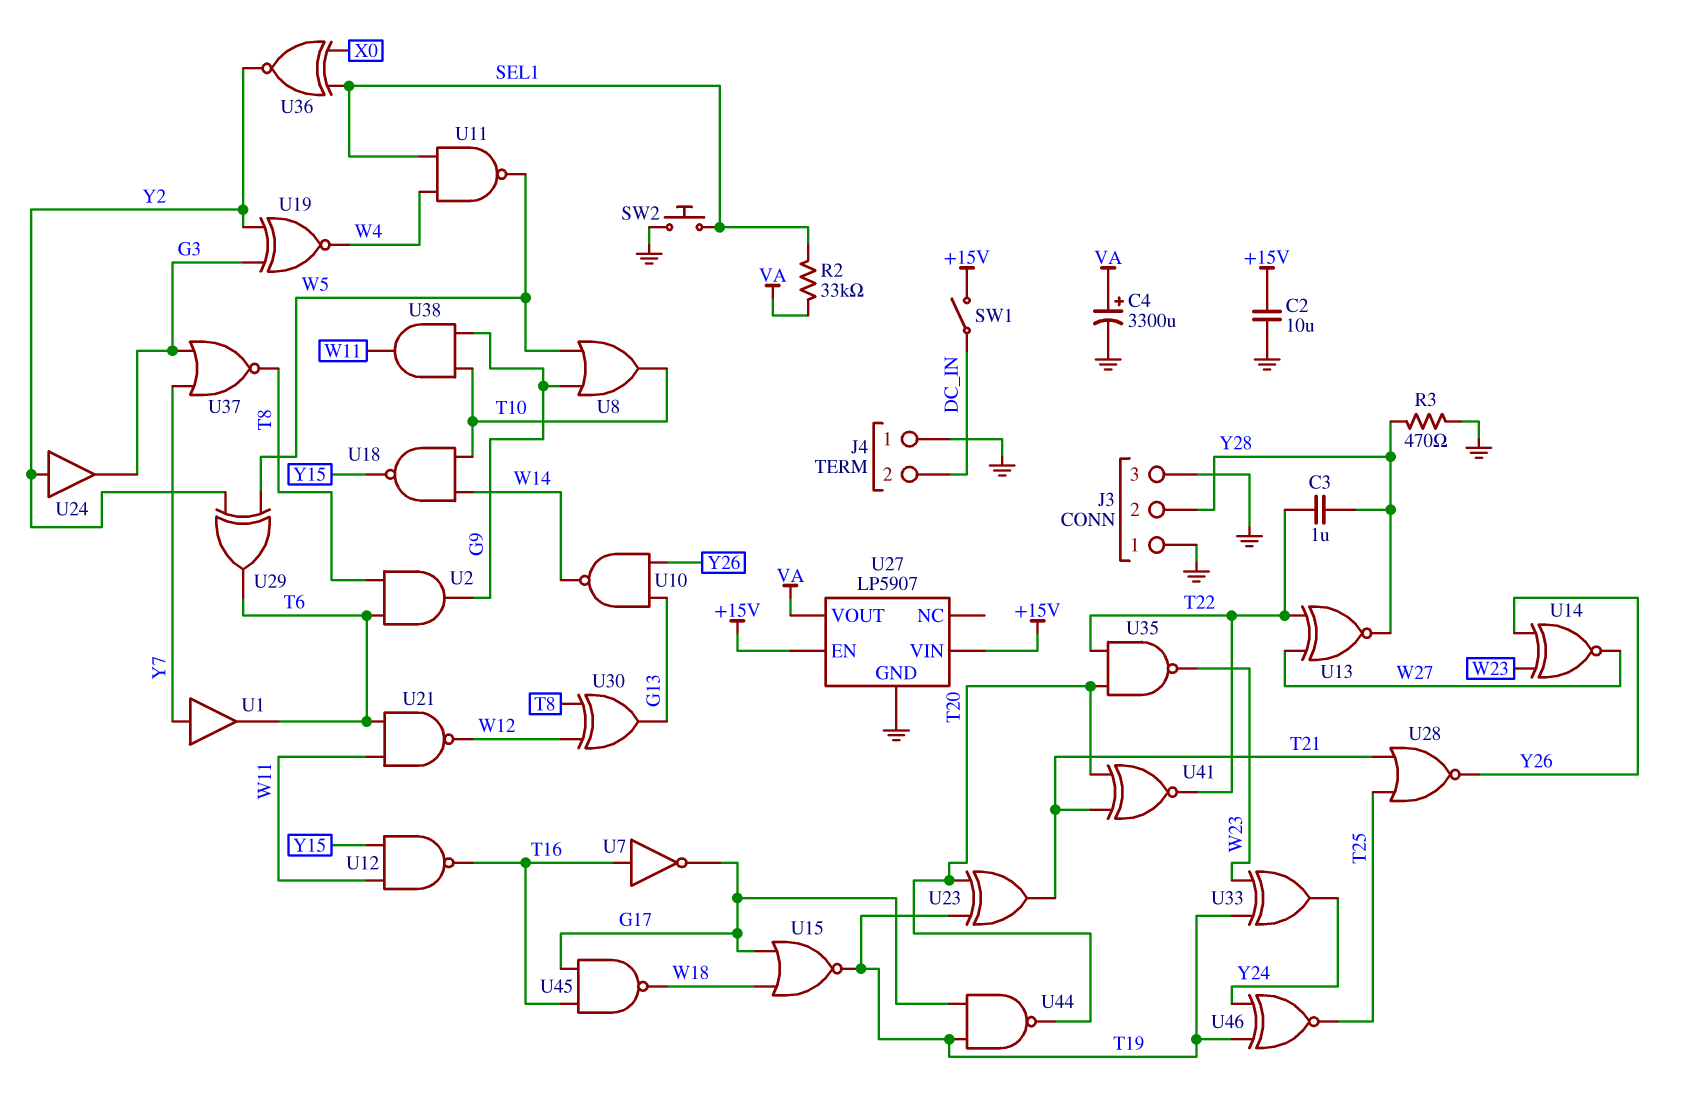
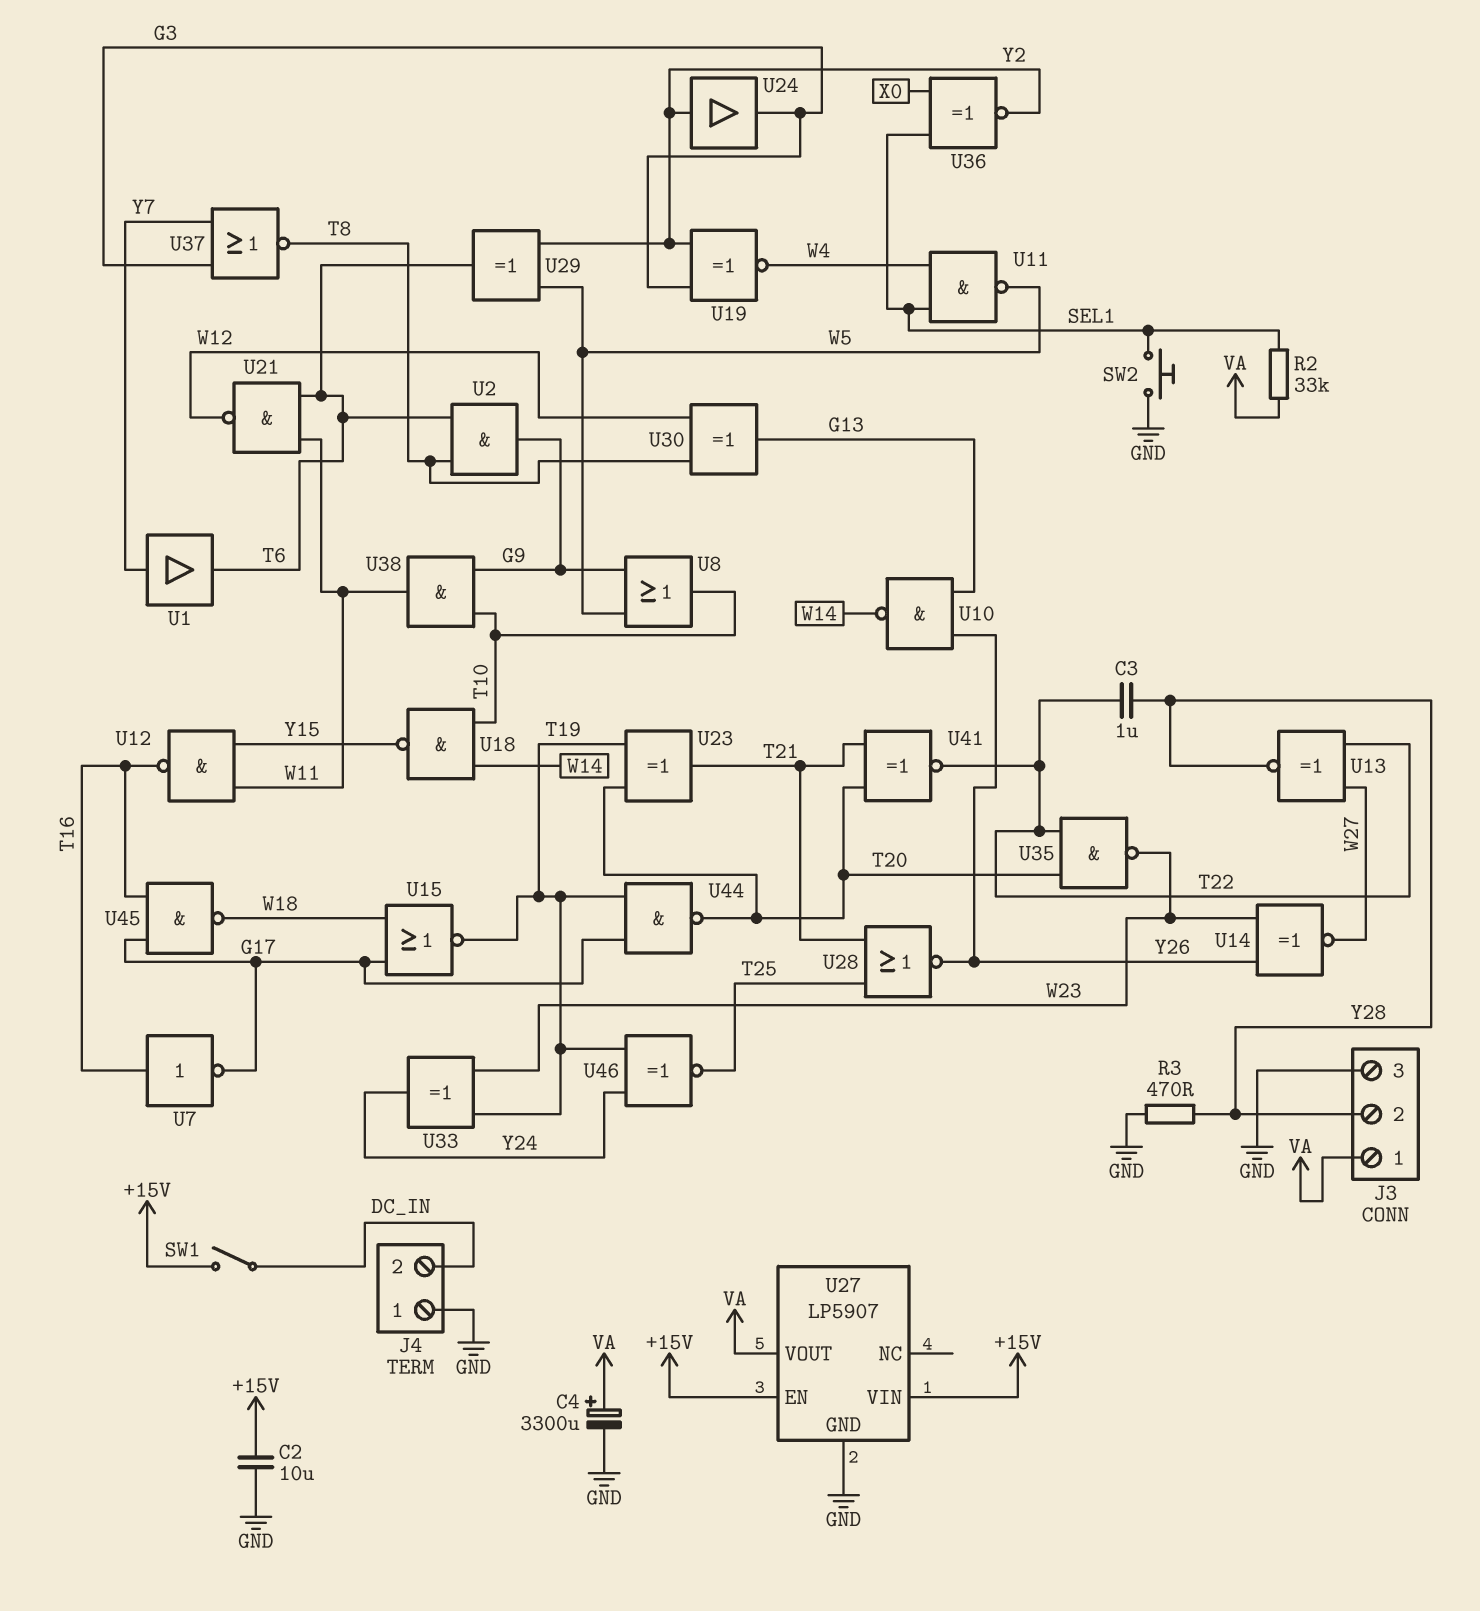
J3 pin 1: GND -> VA

